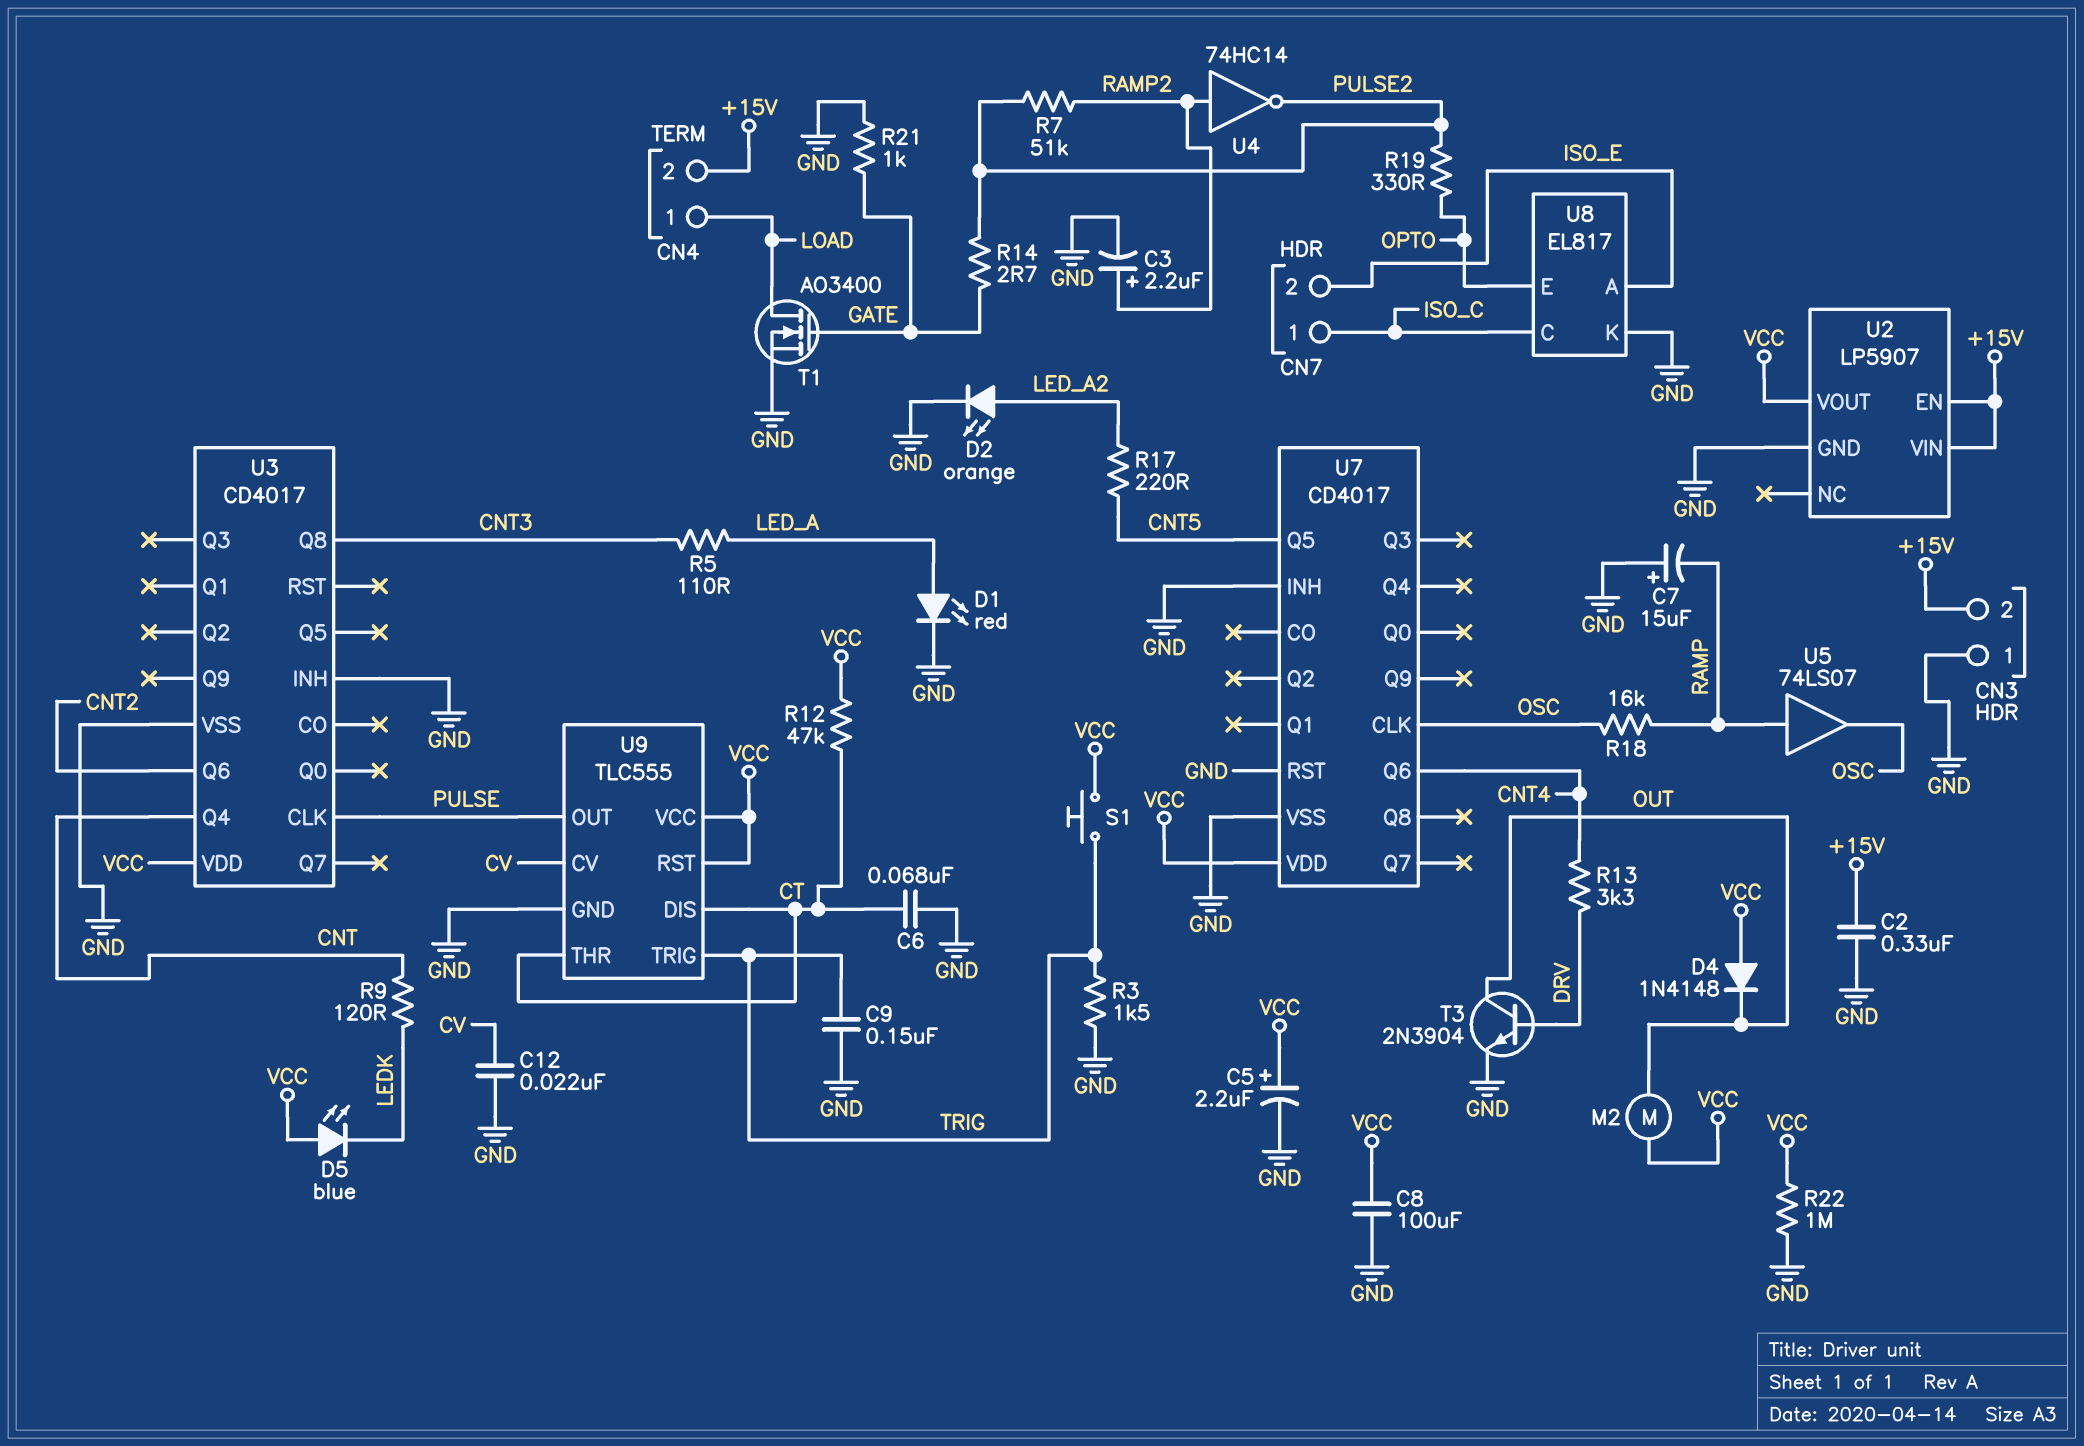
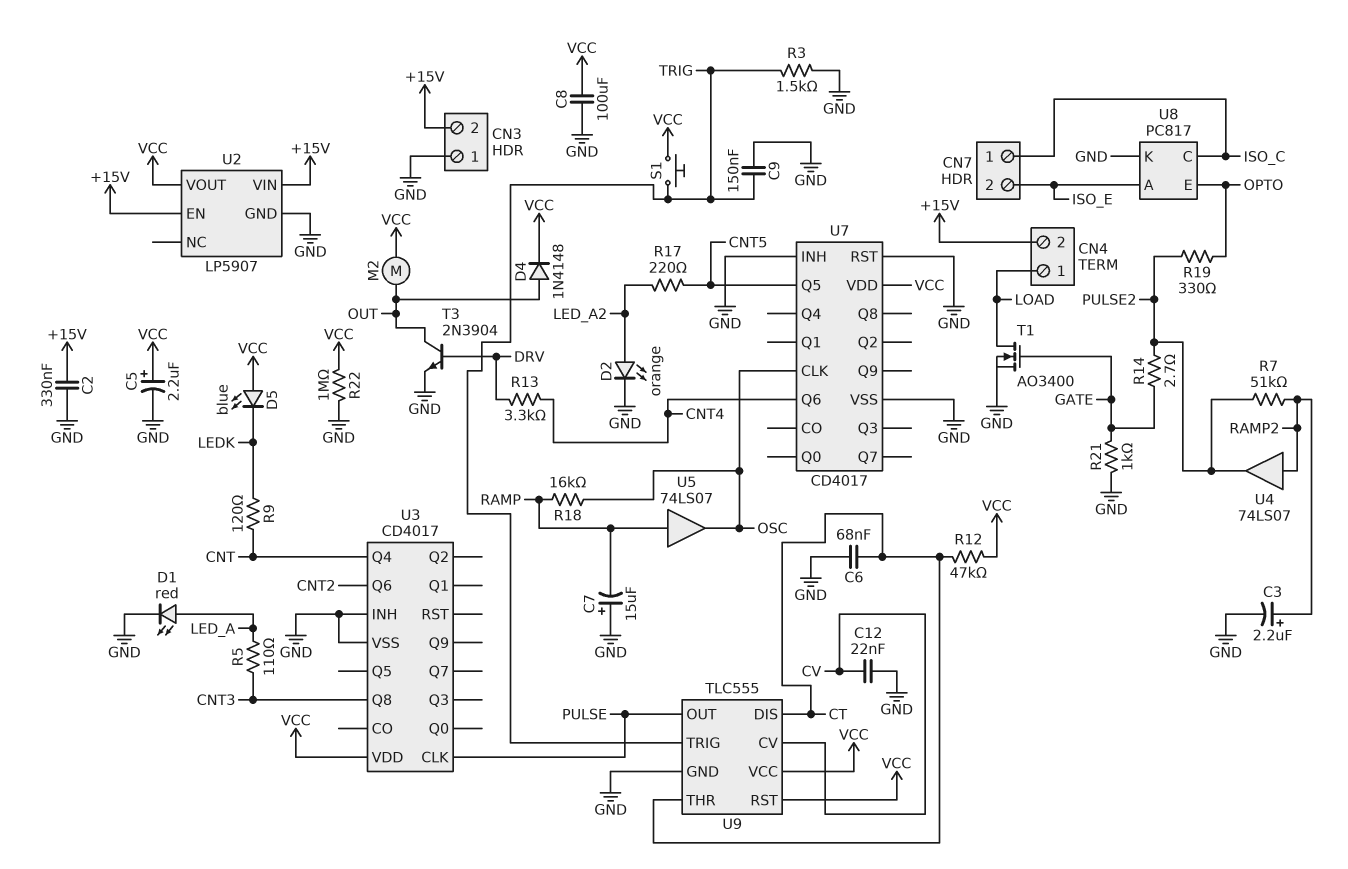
D4: diode 1N4148 (A VCC, K OUT) -> diode 1N4148 (A OUT, K VCC)
U4: NOT 74HC14 (in RAMP2, out PULSE2) -> buffer 74LS07 (in RAMP2, out PULSE2)
U8: EL817 -> PC817

